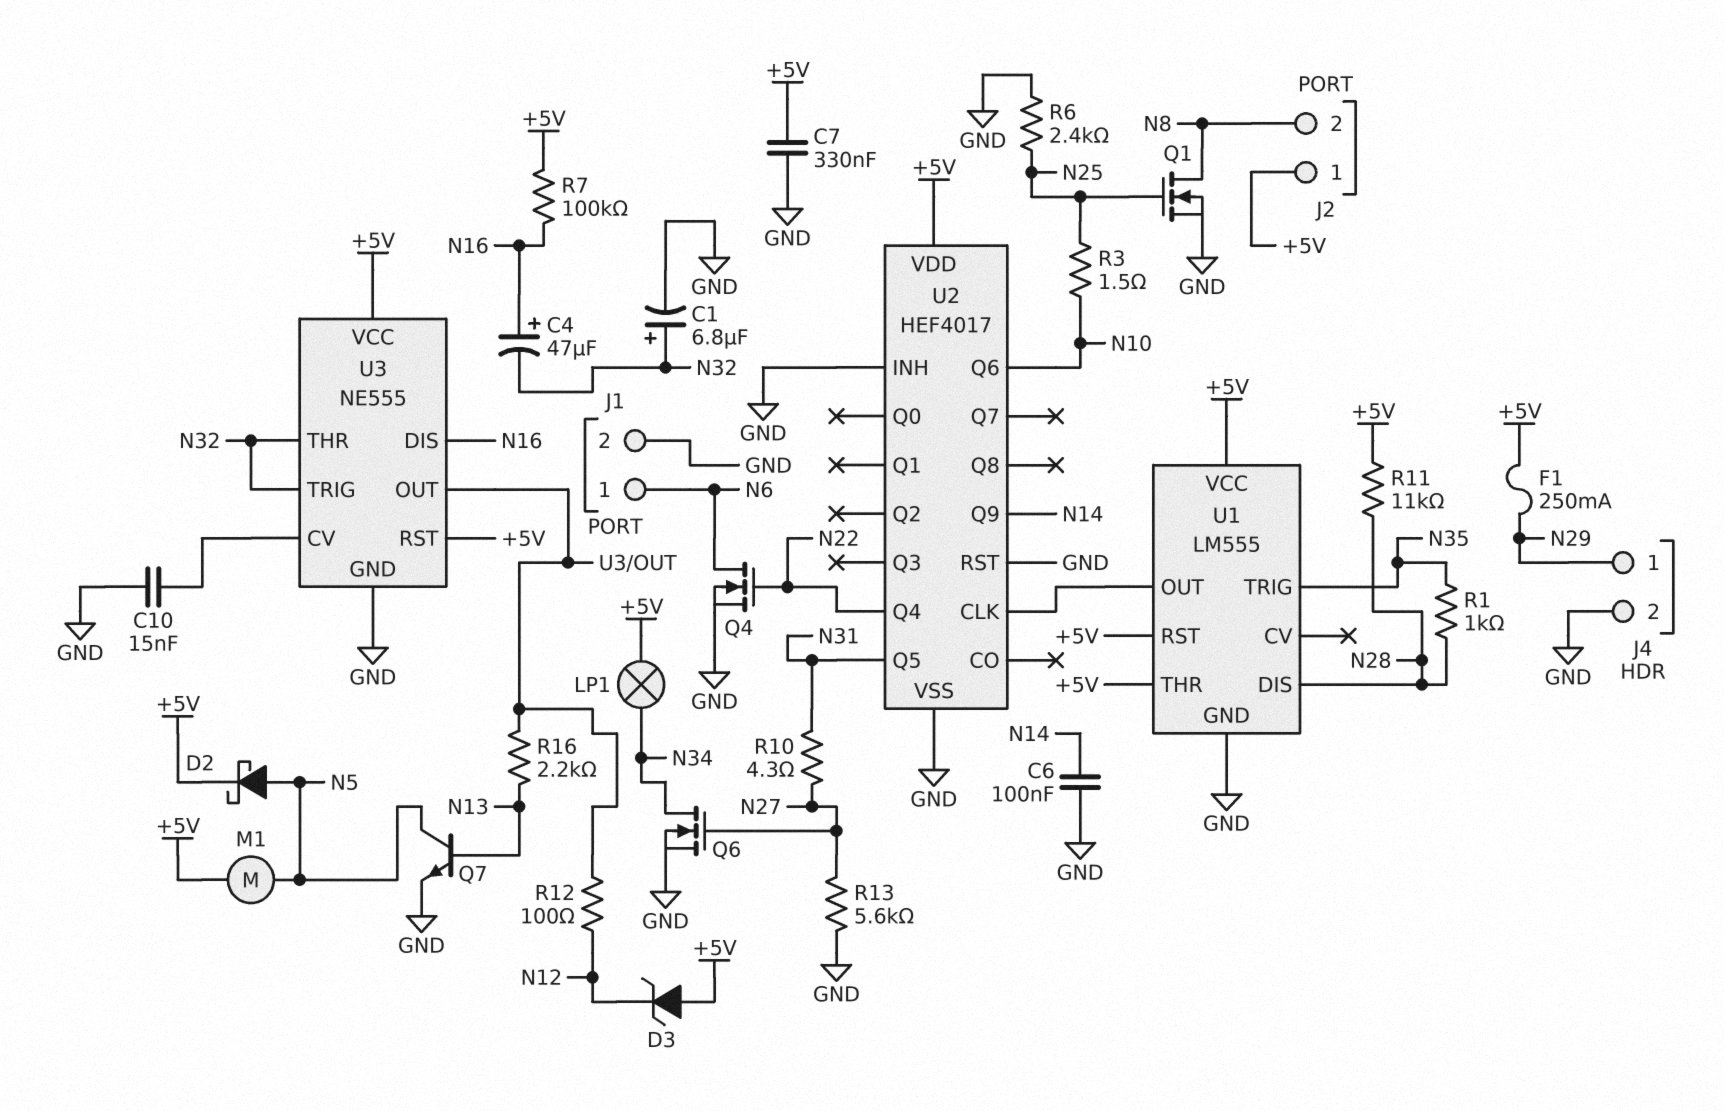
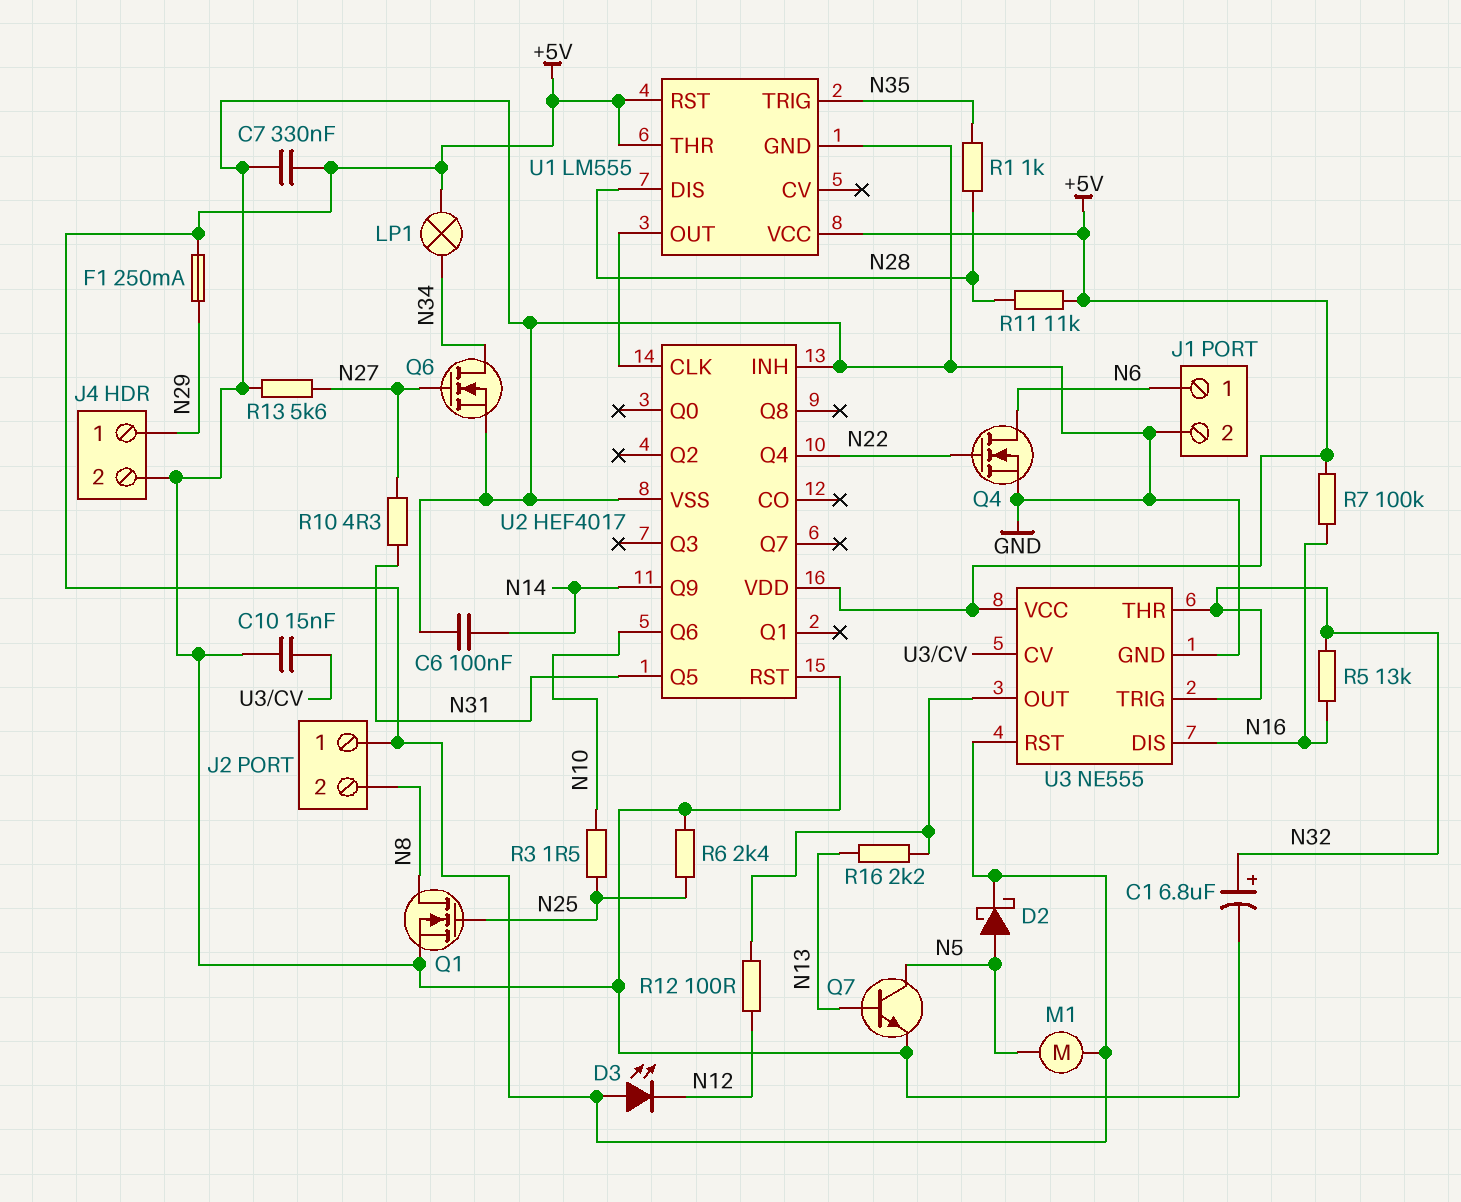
C4: 47uF (plus N16, minus N32) -> none
D3: zener (A +5V, K N12) -> LED (A +5V, K N12)
R5: none -> 13k (N16, N32)

